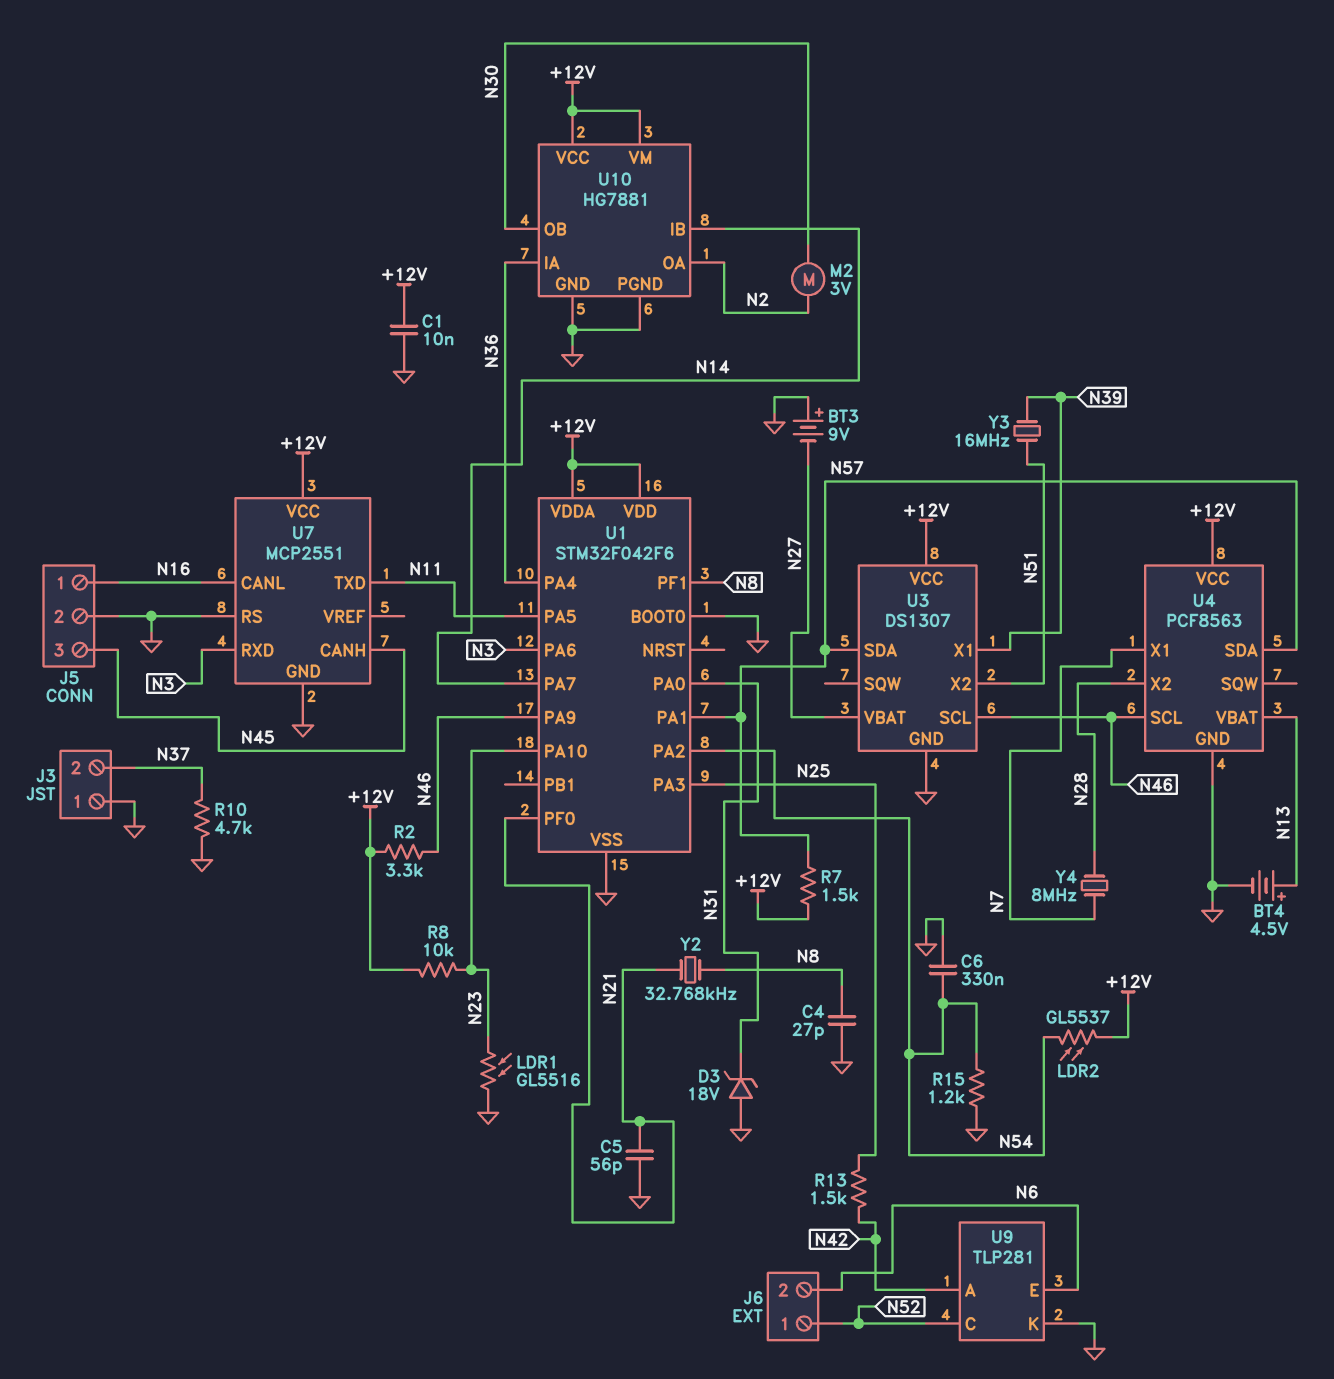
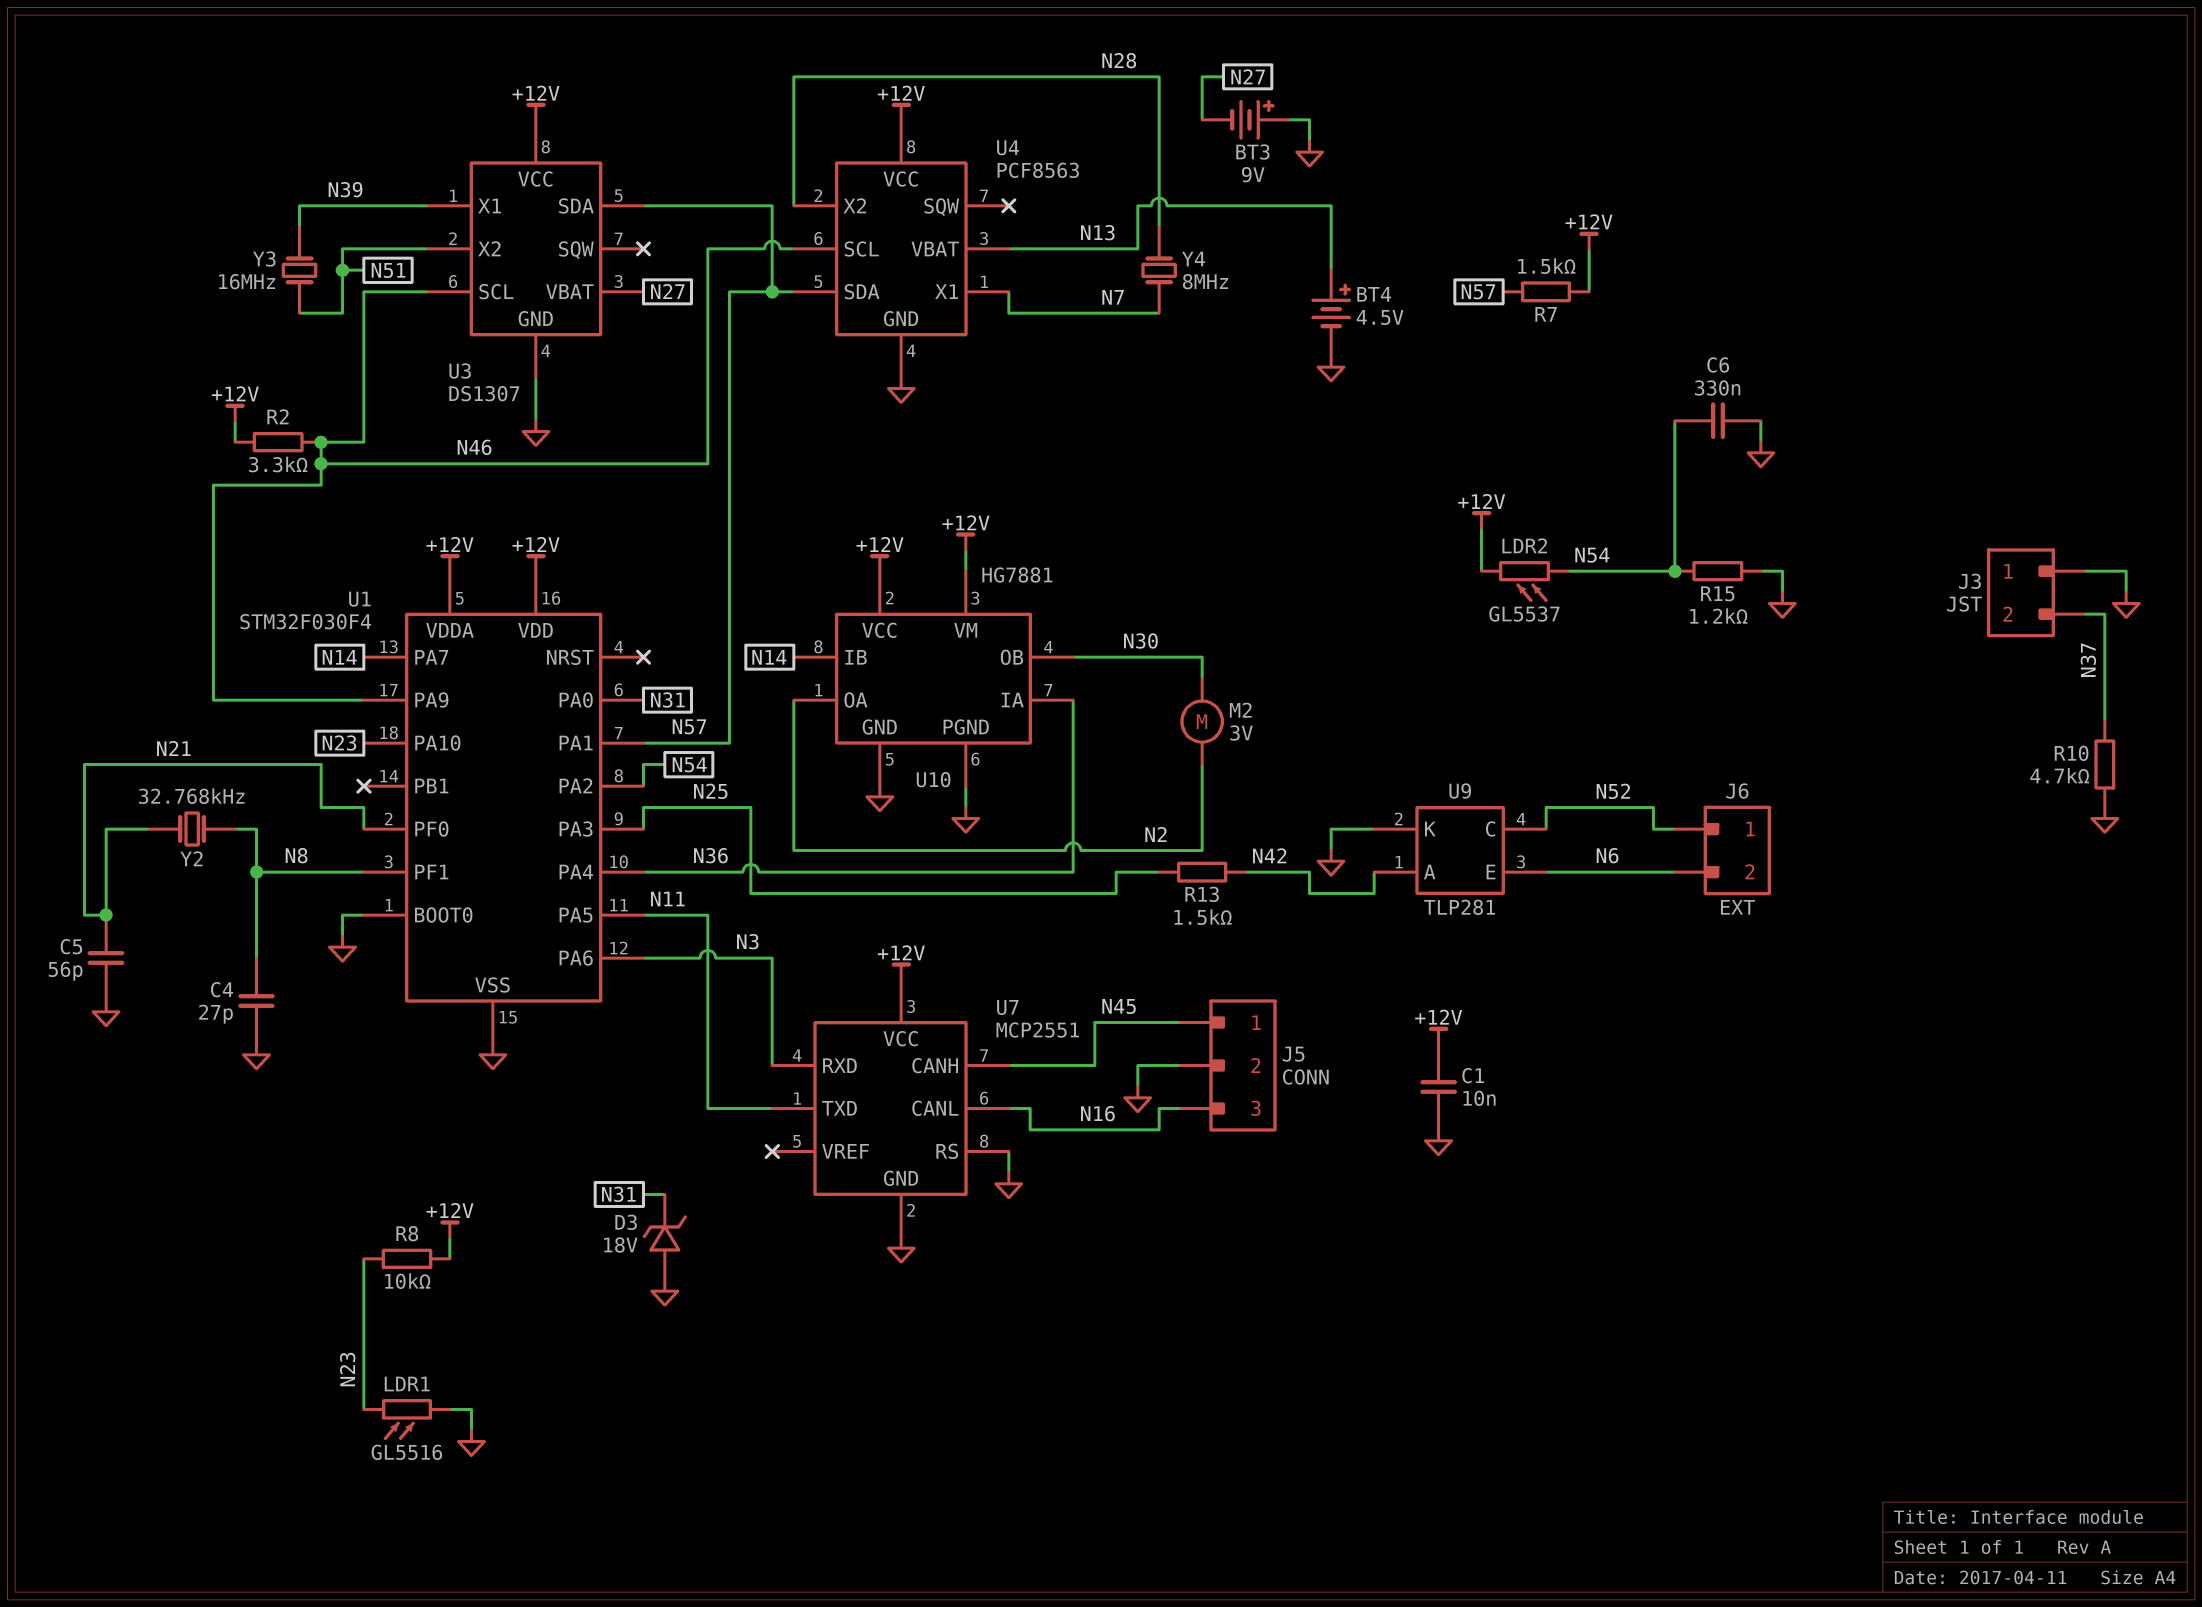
J5 pin 1: N16 -> N45
J5 pin 3: N45 -> N16
U1: STM32F042F6 -> STM32F030F4

